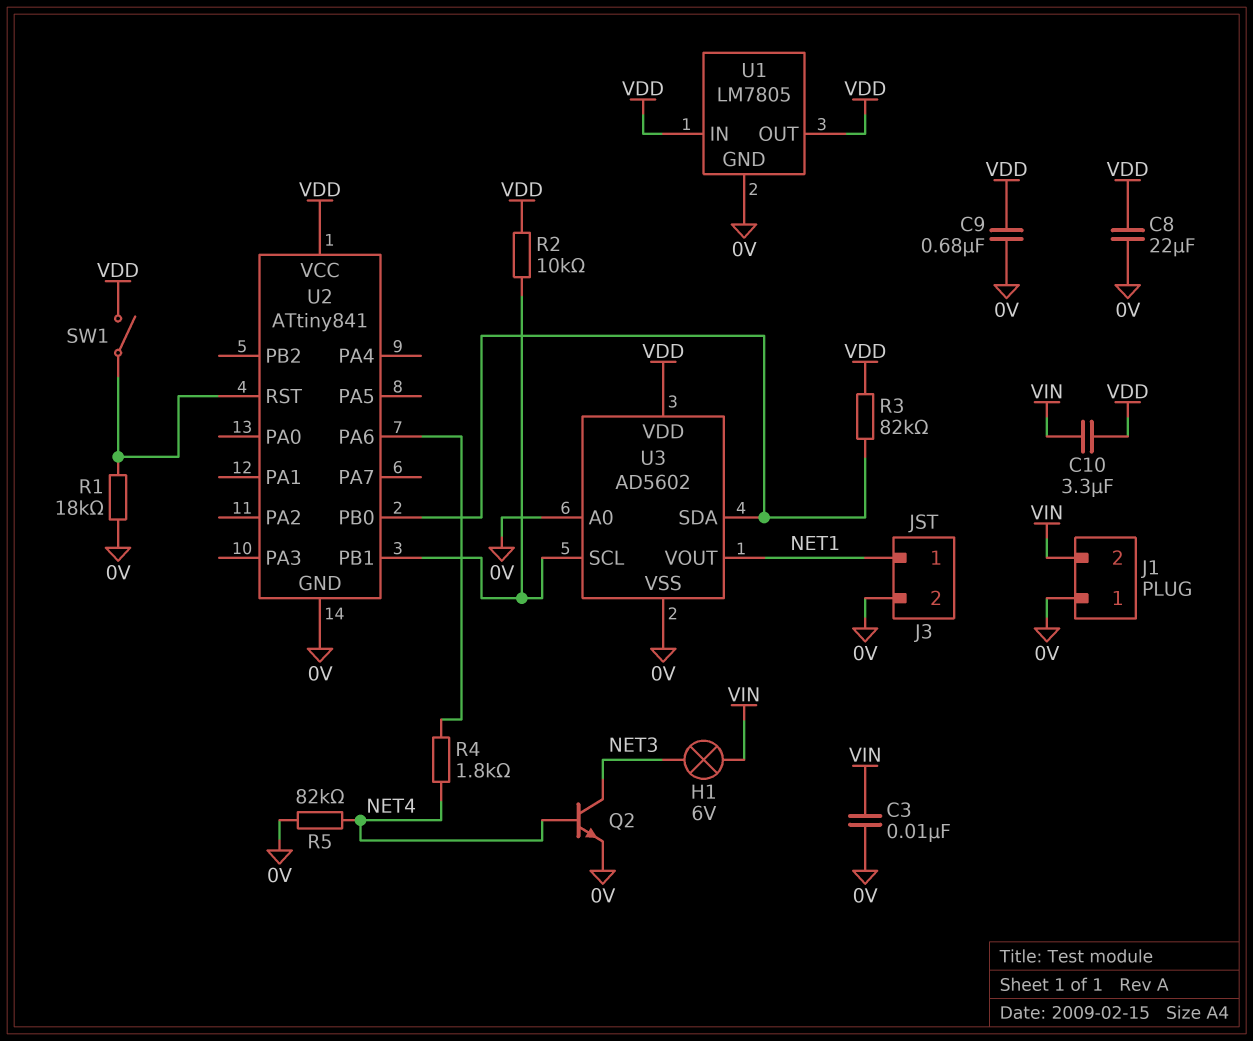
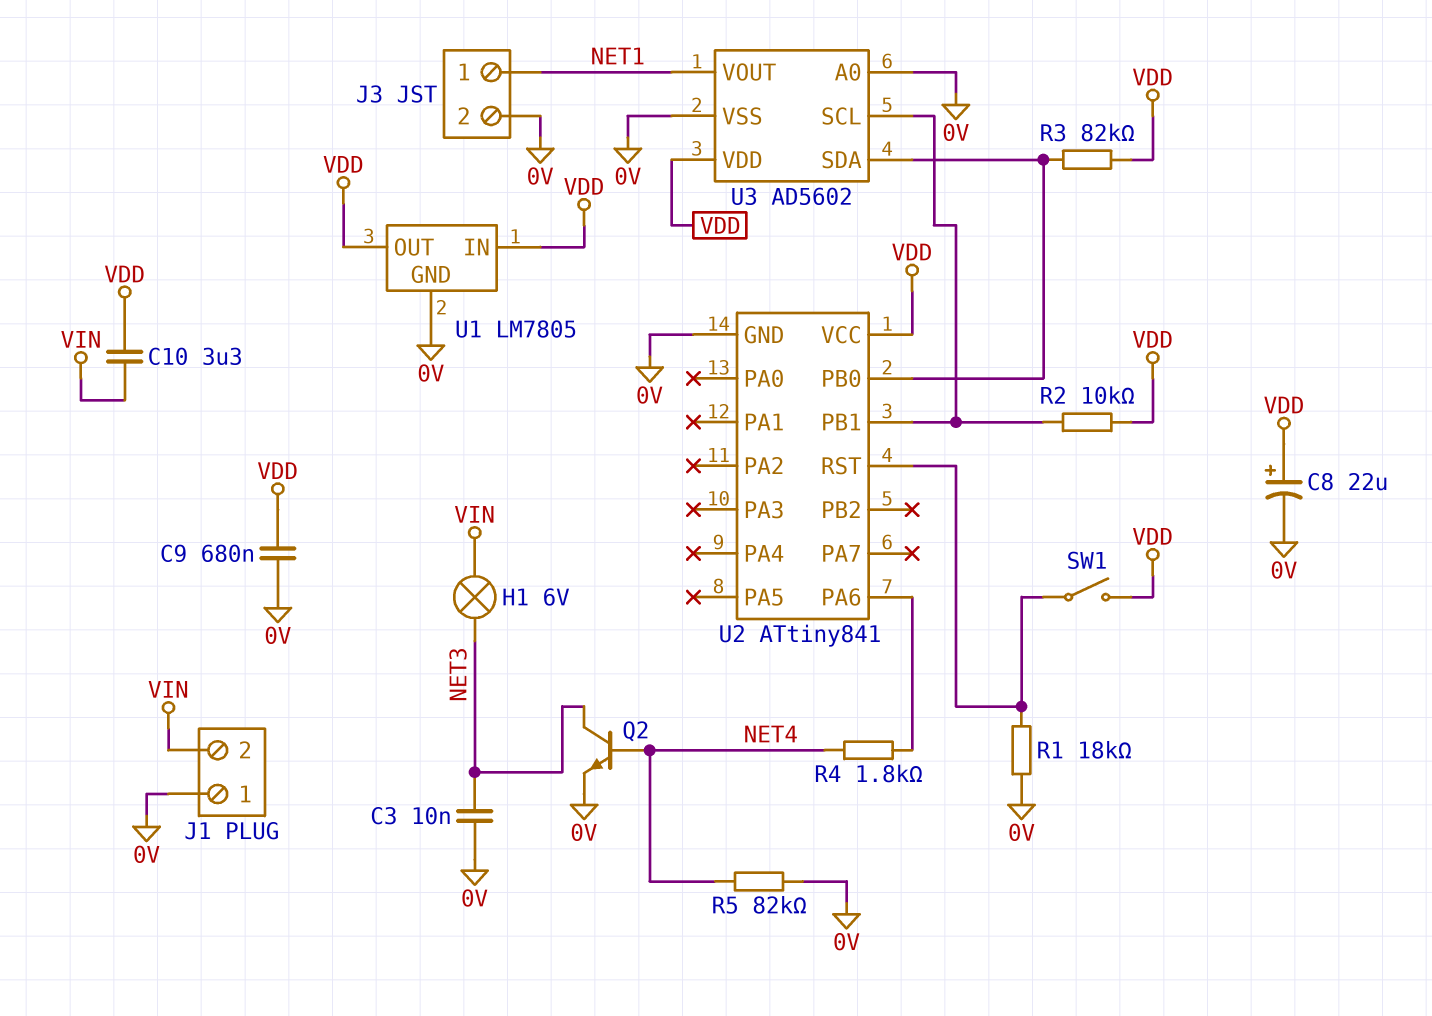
C3: 10nF (0V, VIN) -> 10nF (0V, NET3)
C8: 22uF (0V, VDD) -> 22uF (plus VDD, minus 0V)

